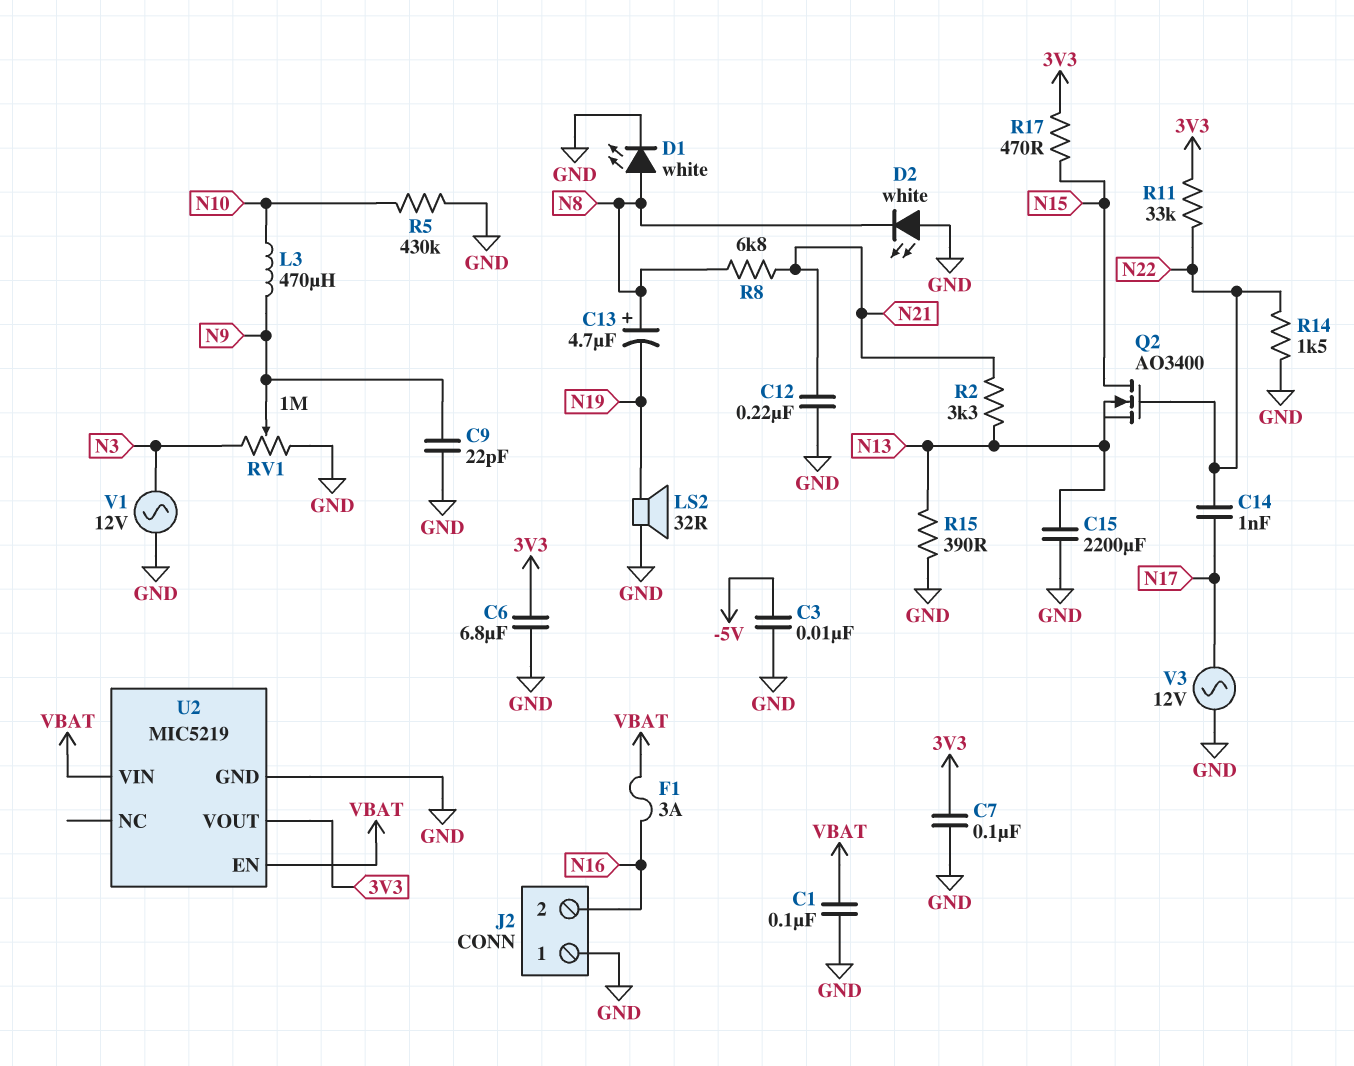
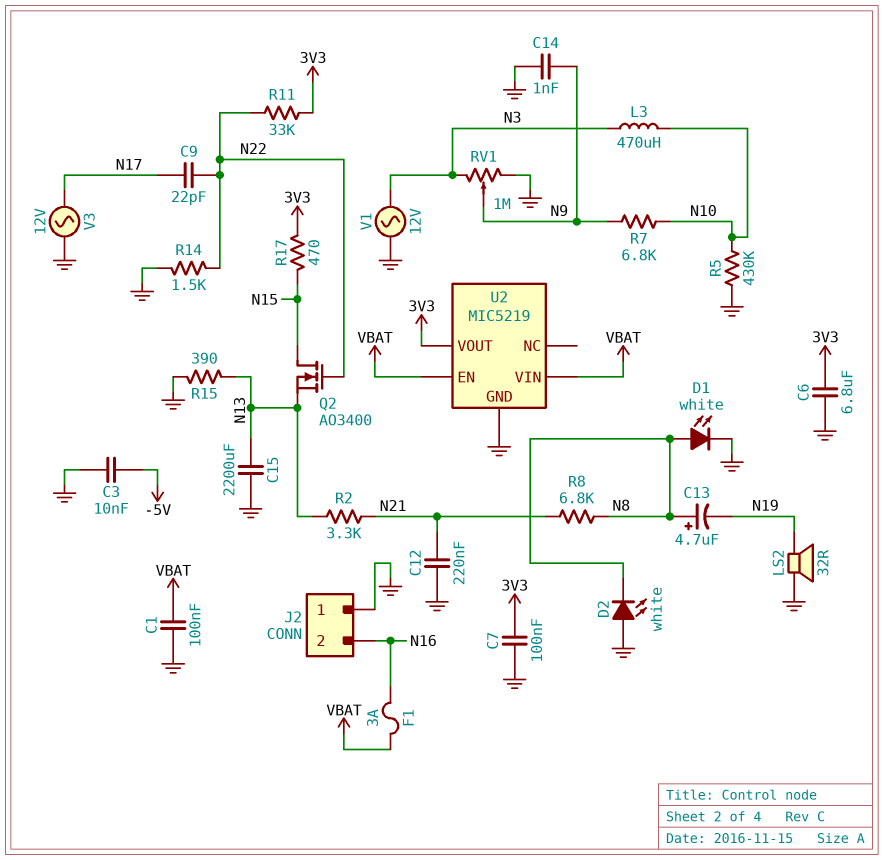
C9: 22pF (GND, N9) -> 22pF (N17, N22)
C14: 1nF (N17, N22) -> 1nF (GND, N9)
L3: 470uH (N9, N10) -> 470uH (N3, N10)
R7: none -> 6.8k (N9, N10)

